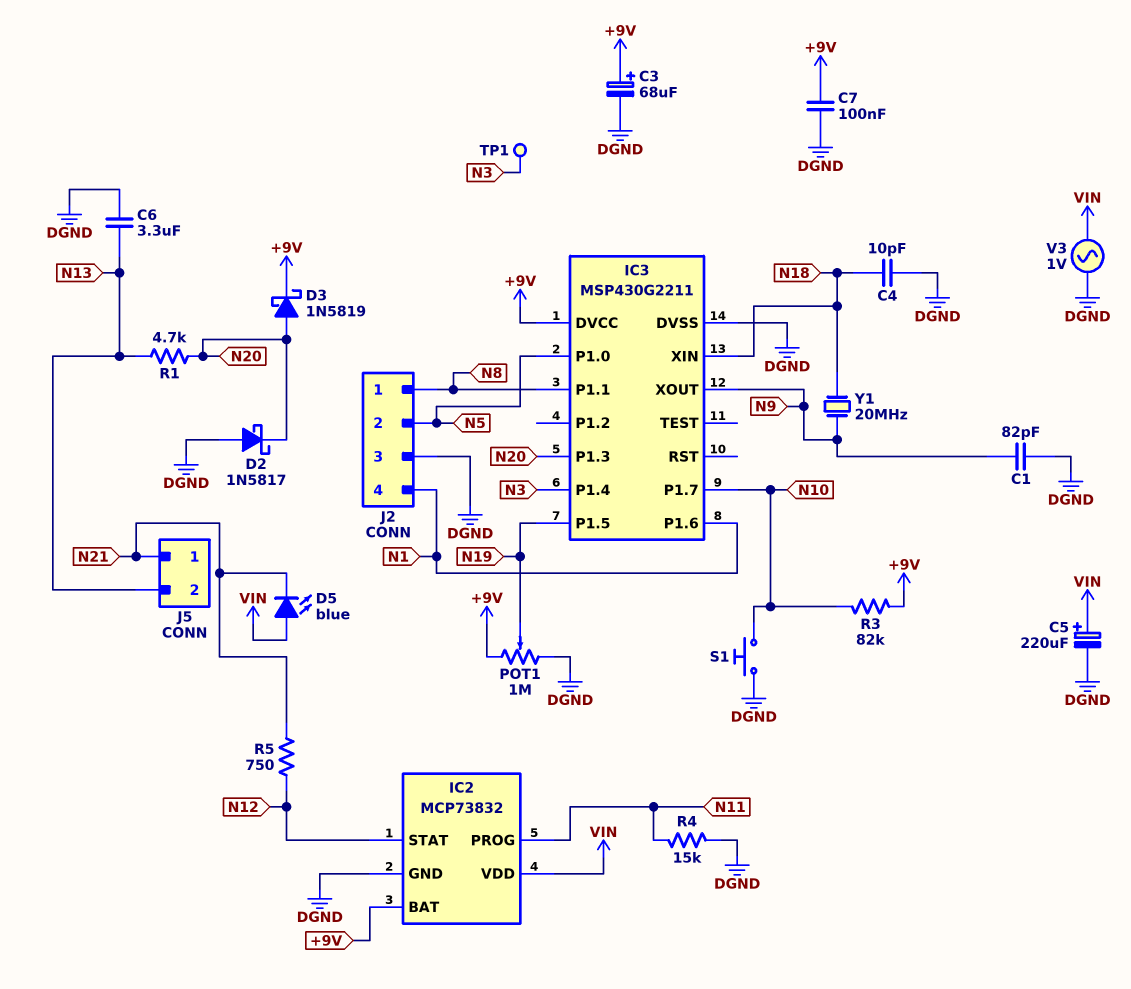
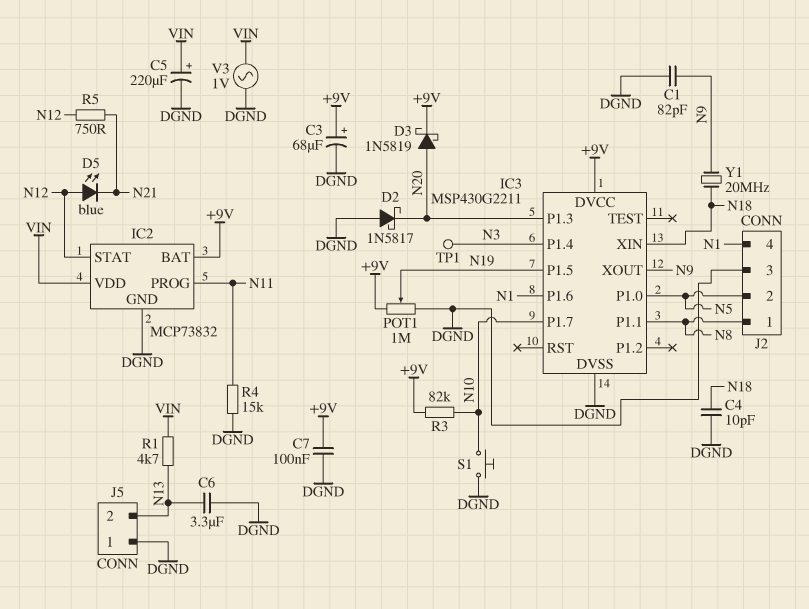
D5: LED blue (A VIN, K N21) -> LED blue (A N12, K N21)
J5 pin 1: N21 -> DGND
R1: 4.7k (N13, N20) -> 4.7k (N13, VIN)

